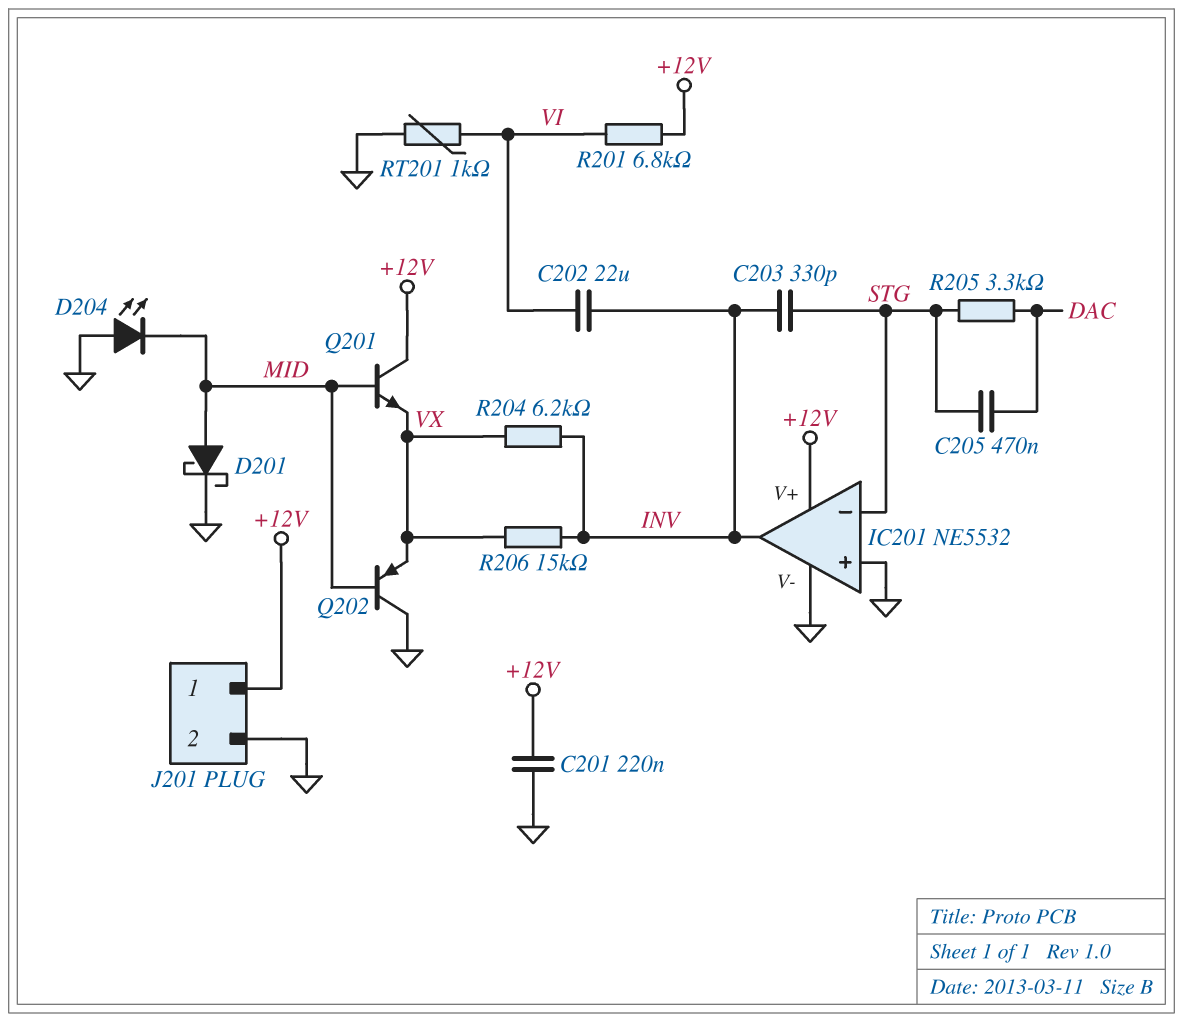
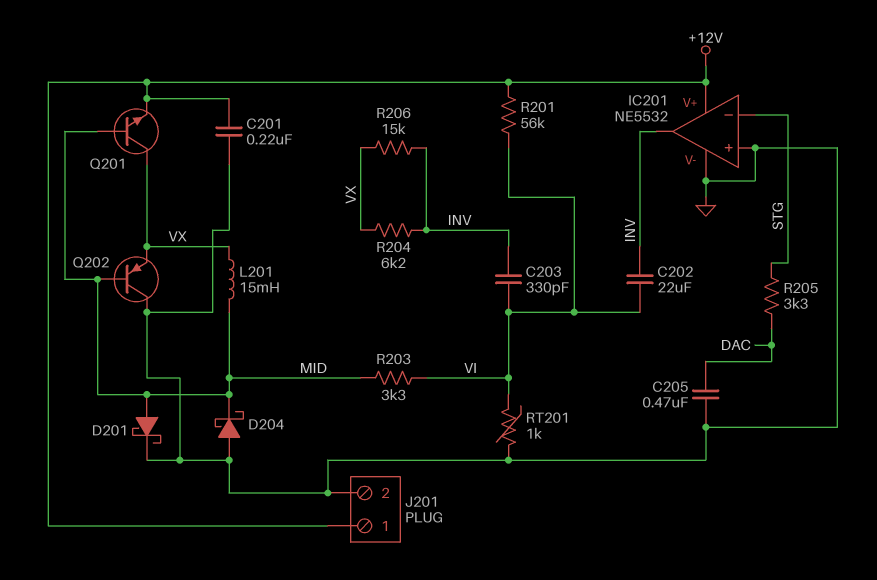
C203: 330pF (INV, STG) -> 330pF (INV, VI)
C205: 470nF (DAC, STG) -> 470nF (DAC, GND)
D204: LED (A GND, K MID) -> schottky (A GND, K MID)
L201: none -> 15mH (MID, VX)
Q201: NPN (B MID, C +12V, E VX) -> NPN (B MID, C VX, E +12V)
R201: 6.8k (+12V, VI) -> 56k (+12V, VI)
R203: none -> 3.3k (MID, VI)

